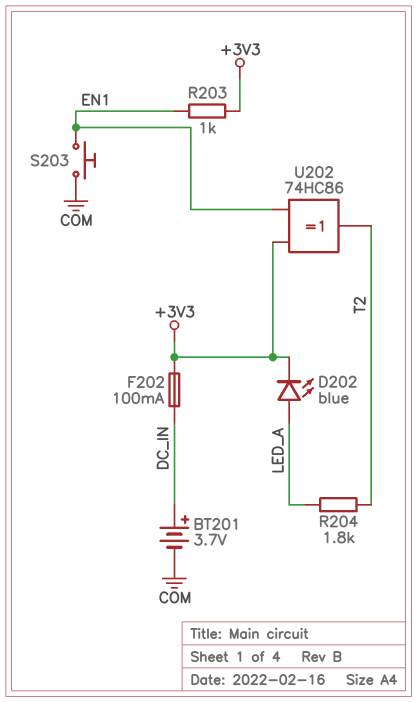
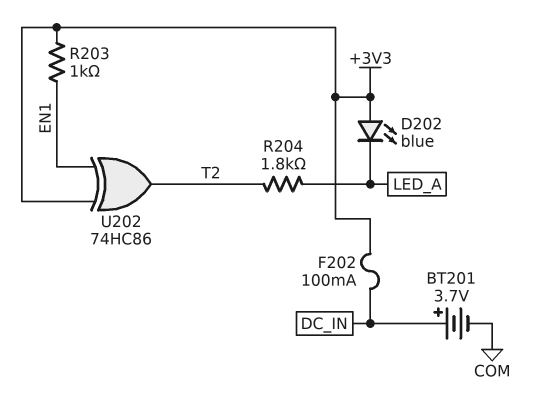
D202: LED blue (A LED_A, K +3V3) -> LED blue (A +3V3, K LED_A)
S203: button (COM, EN1) -> none

